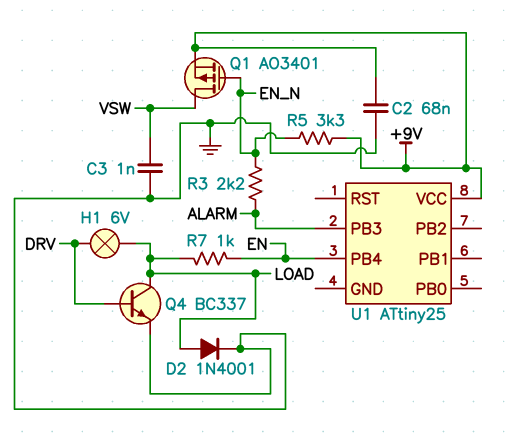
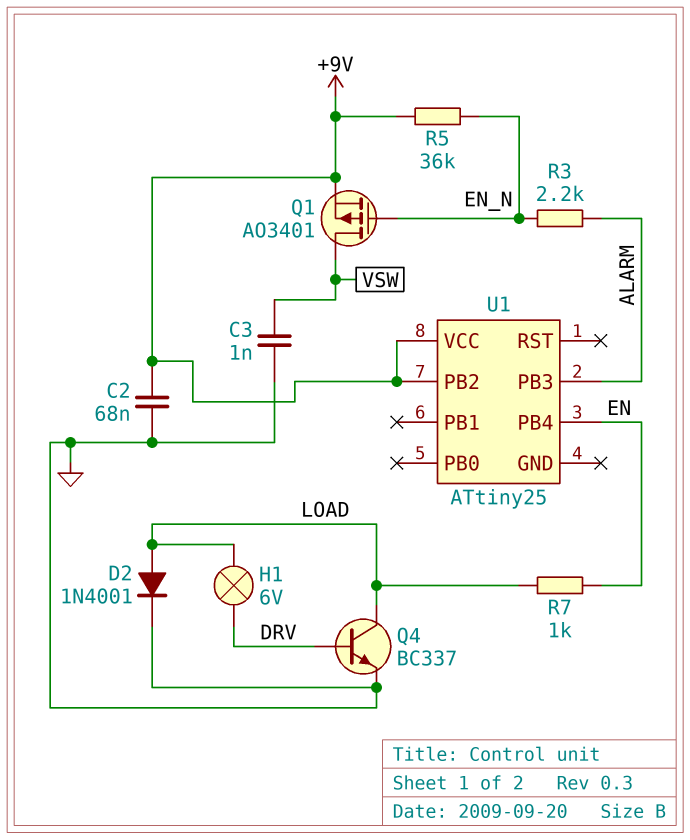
R5: 3.3k (+9V, EN_N) -> 36k (+9V, EN_N)
U1 pin PB2: none -> +9V

